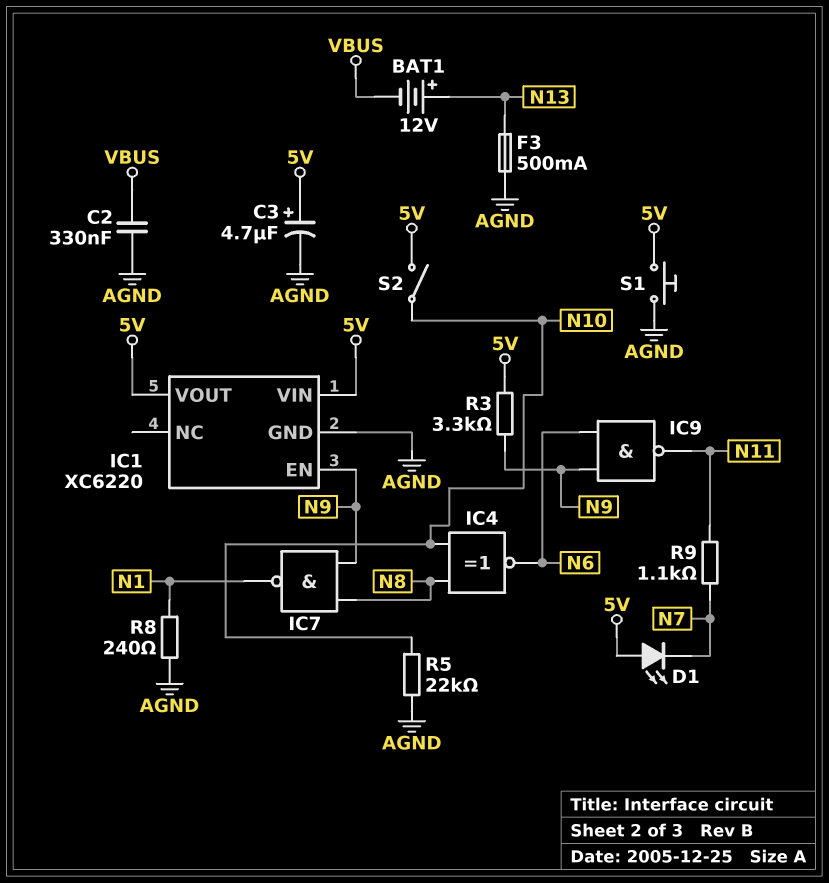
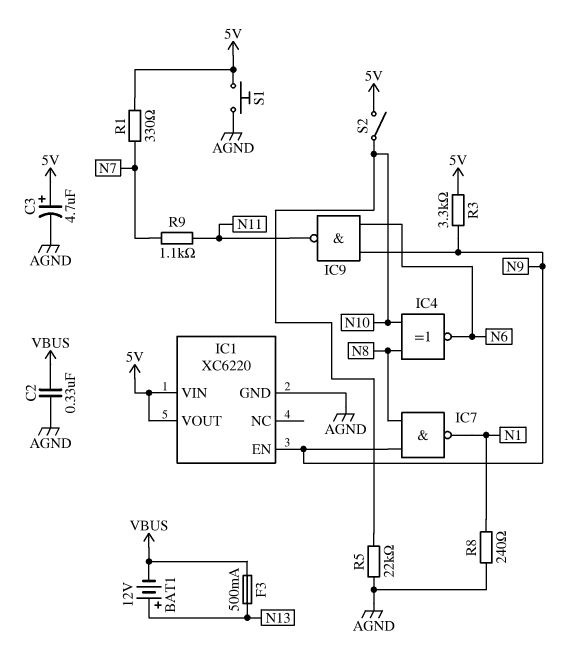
D1: LED (A 5V, K N7) -> none
F3: 500mA (AGND, N13) -> 500mA (N13, VBUS)
R1: none -> 330 (5V, N7)

